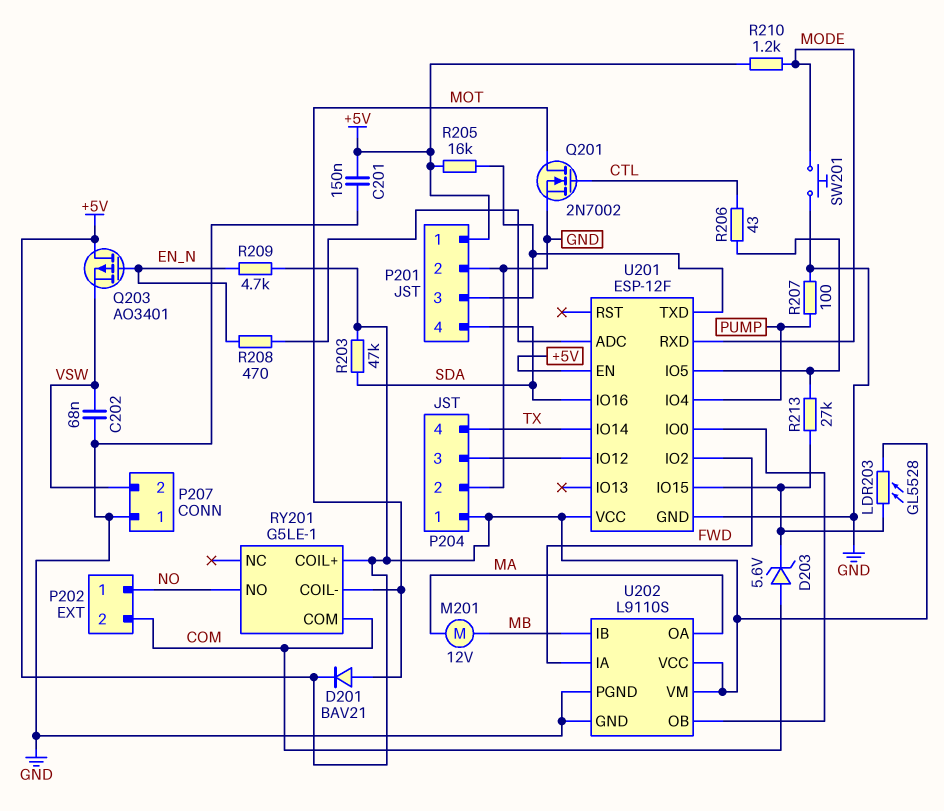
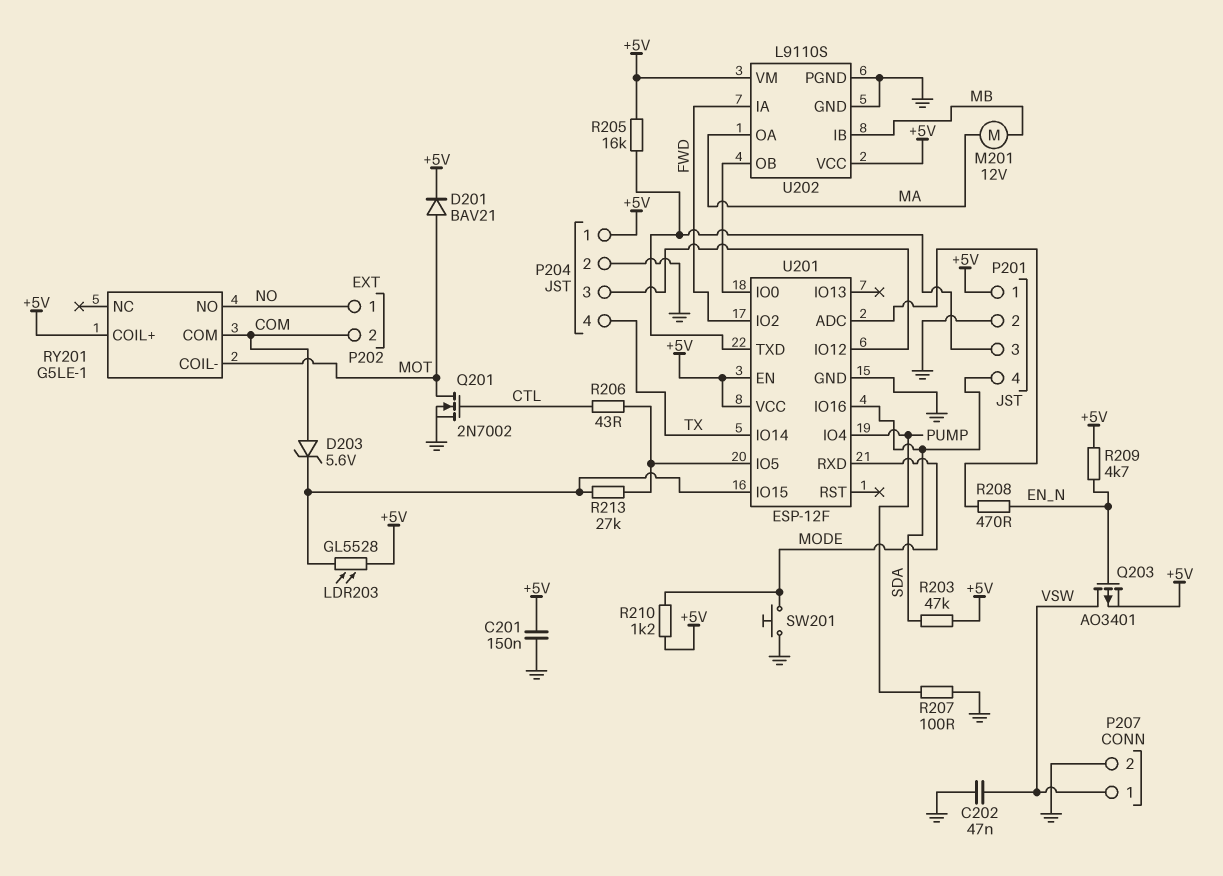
C202: 68nF (GND, VSW) -> 47nF (GND, VSW)
P207 pin 1: GND -> VSW
P207 pin 2: VSW -> GND
Q203: PMOS AO3401 (G EN_N, D +5V, S VSW) -> PMOS AO3401 (G EN_N, D VSW, S +5V)

